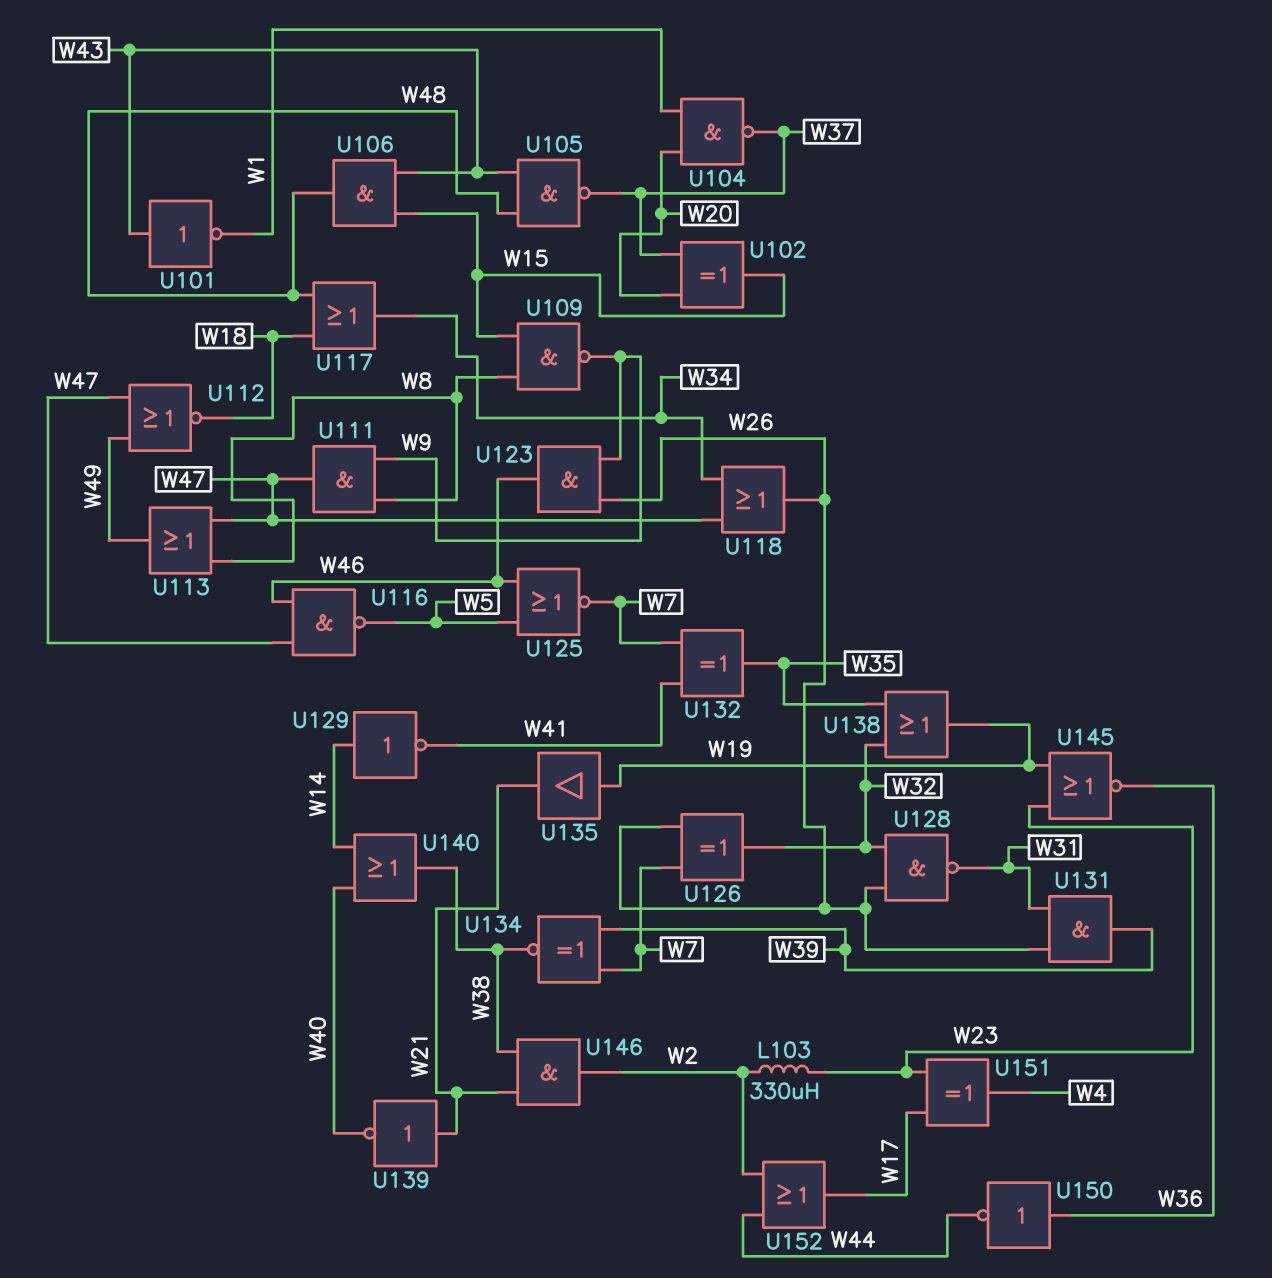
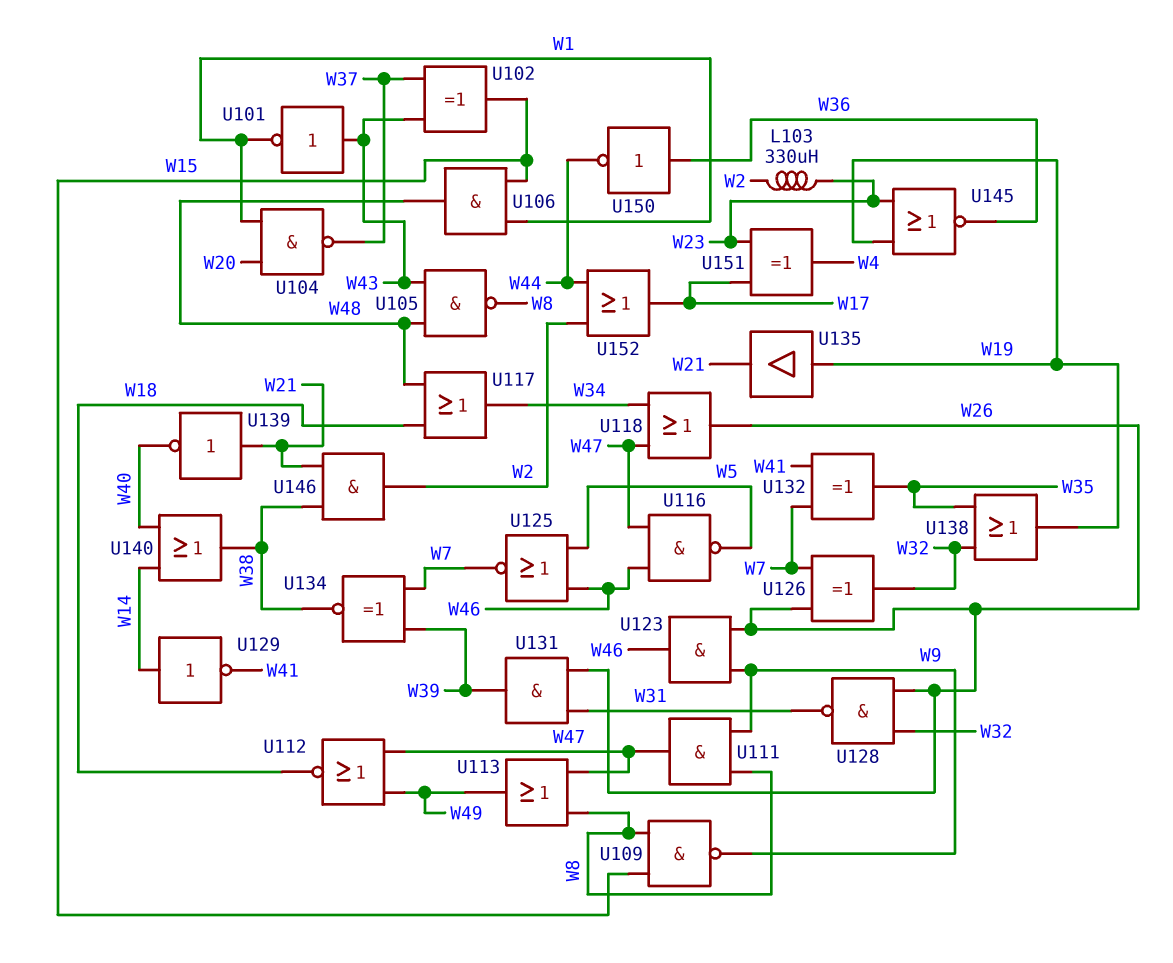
U102: XOR (in W20, in W37, out W15) -> XOR (in W37, in W43, out W15)
U105: NAND (in W43, in W48, out W37) -> NAND (in W43, in W48, out W8)
U106: AND (in W15, in W43, out W48) -> AND (in W1, in W15, out W48)

